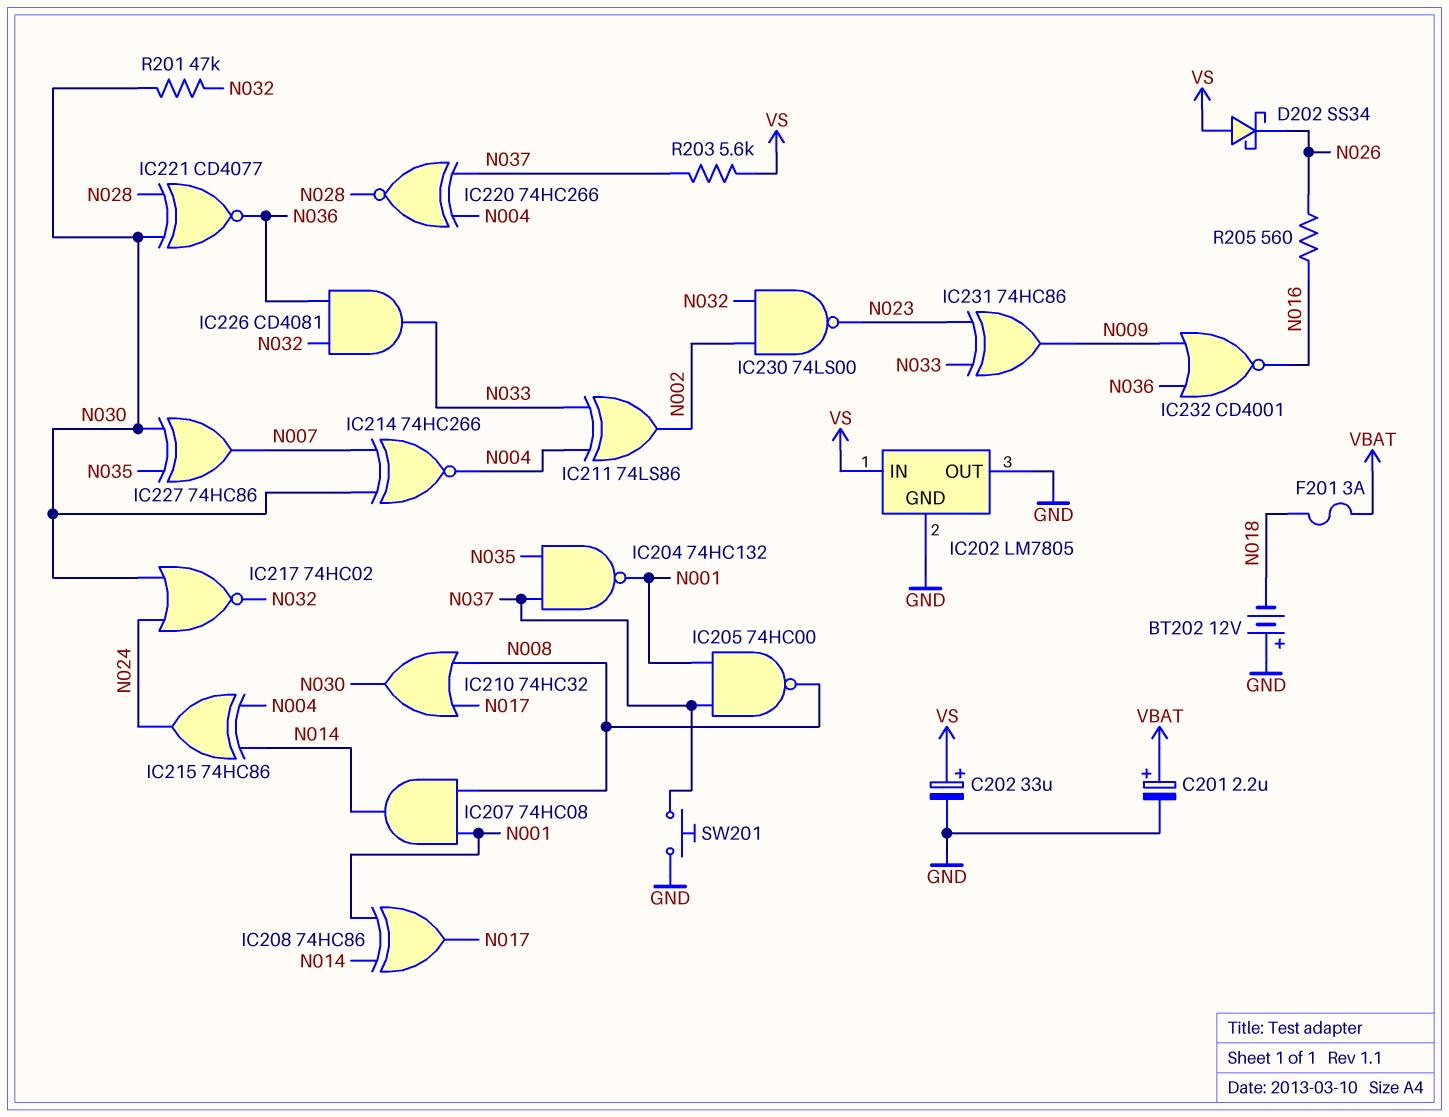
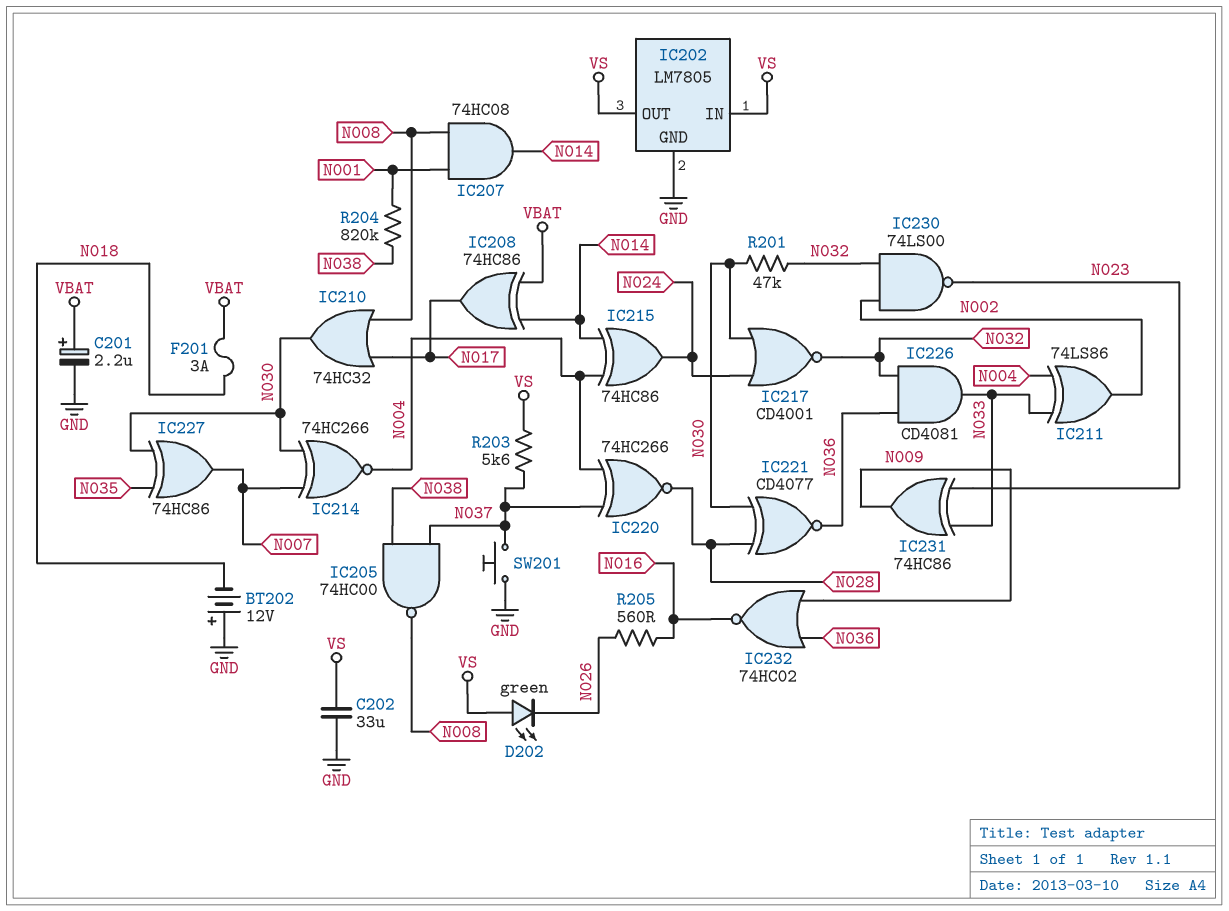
C202: 33uF (plus VS, minus GND) -> 33uF (GND, VS)
D202: schottky SS34 (A VS, K N026) -> LED green (A VS, K N026)
IC202 pin OUT: GND -> VS
IC204: NAND 74HC132 (in N035, in N037, out N001) -> none
IC205: NAND 74HC00 (in N001, in N037, out N008) -> NAND 74HC00 (in N037, in N038, out N008)
IC208: XOR 74HC86 (in N001, in N014, out N017) -> XOR 74HC86 (in N014, in VBAT, out N017)
IC217: NOR 74HC02 (in N024, in N030, out N032) -> NOR CD4001 (in N024, in N030, out N032)
IC232: NOR CD4001 (in N009, in N036, out N016) -> NOR 74HC02 (in N009, in N036, out N016)
R204: none -> 820k (N001, N038)

